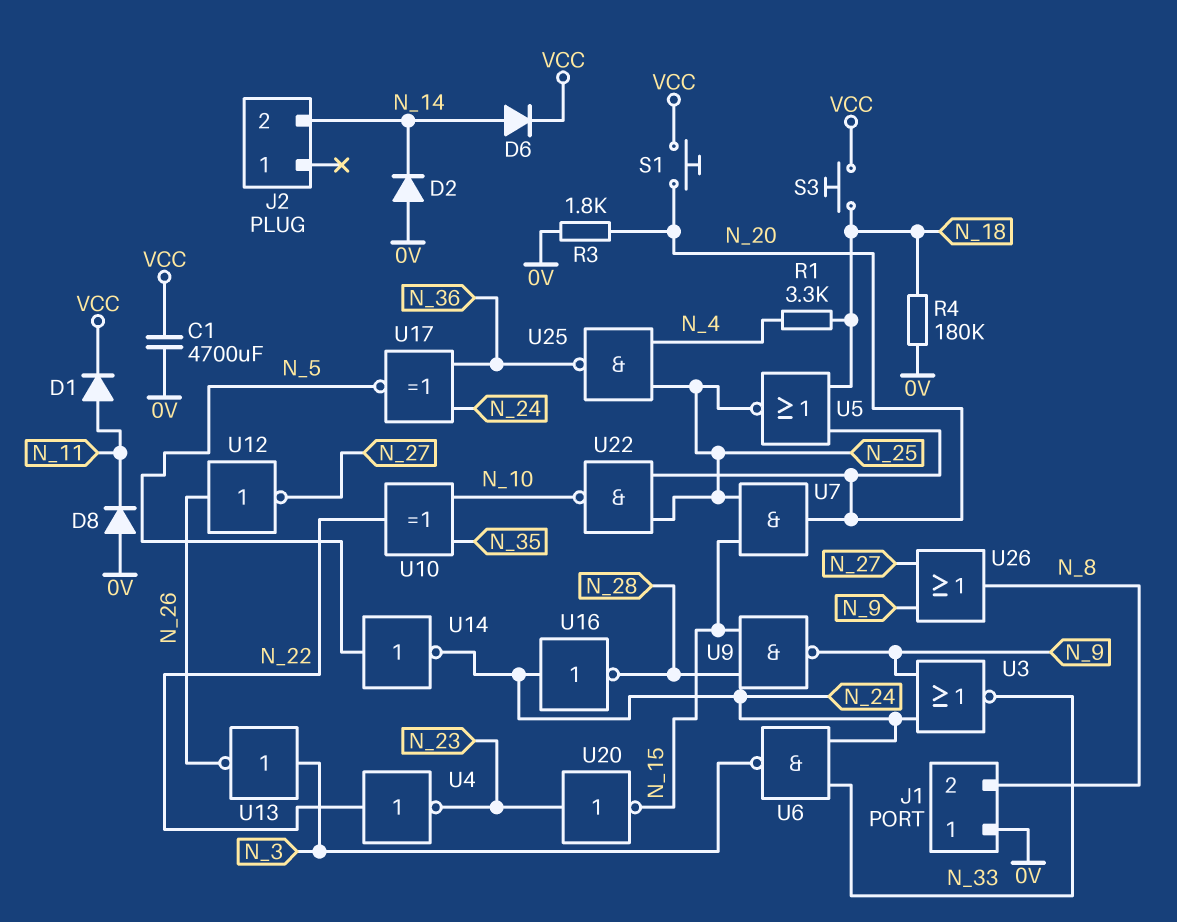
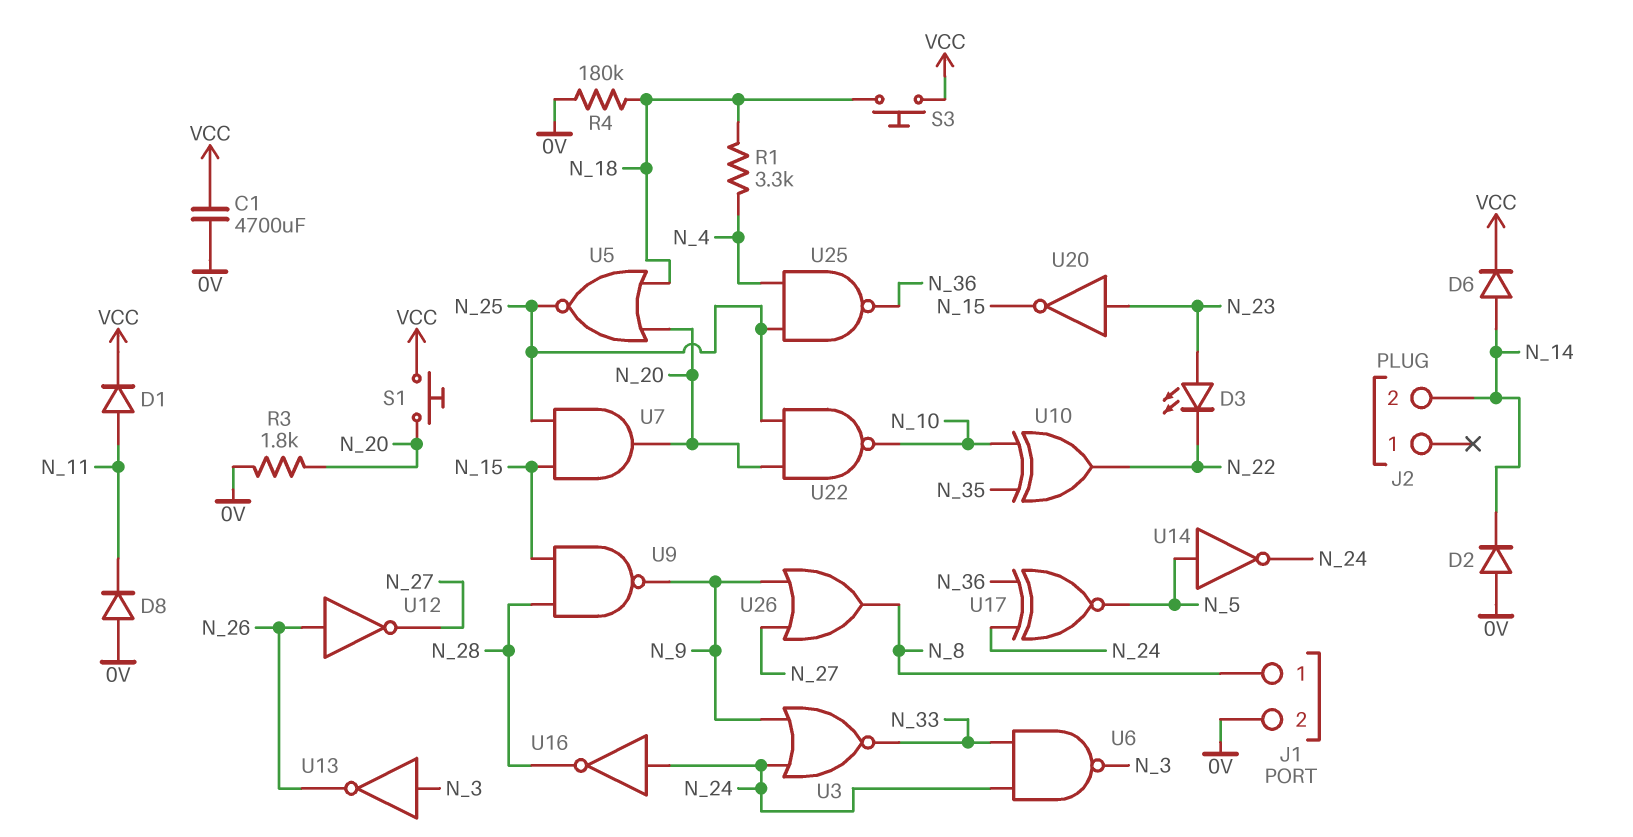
D3: none -> LED (A N_23, K N_22)
J1 pin 1: 0V -> N_8
J1 pin 2: N_8 -> 0V
U4: NOT (in N_22, out N_23) -> none

